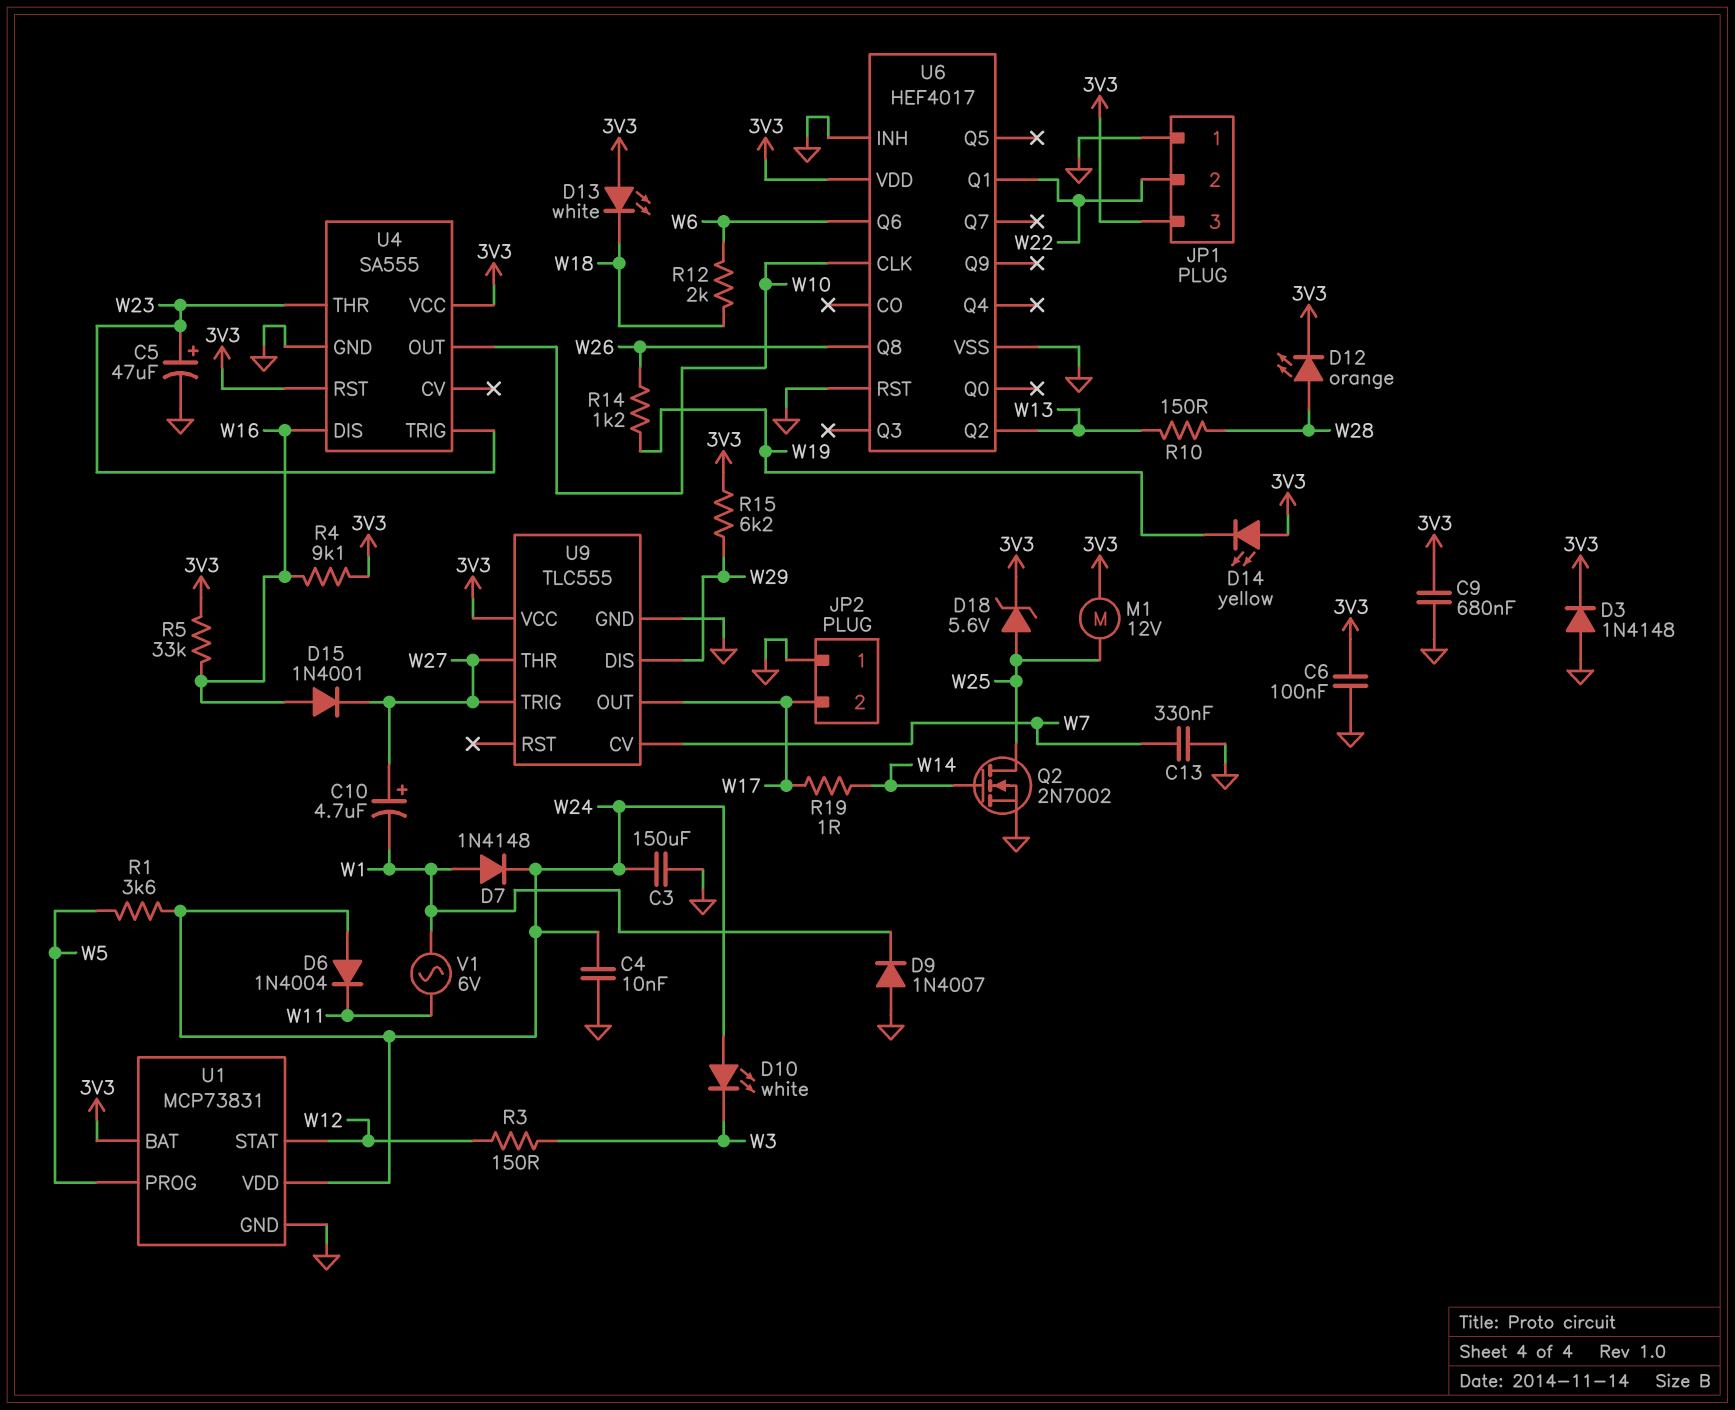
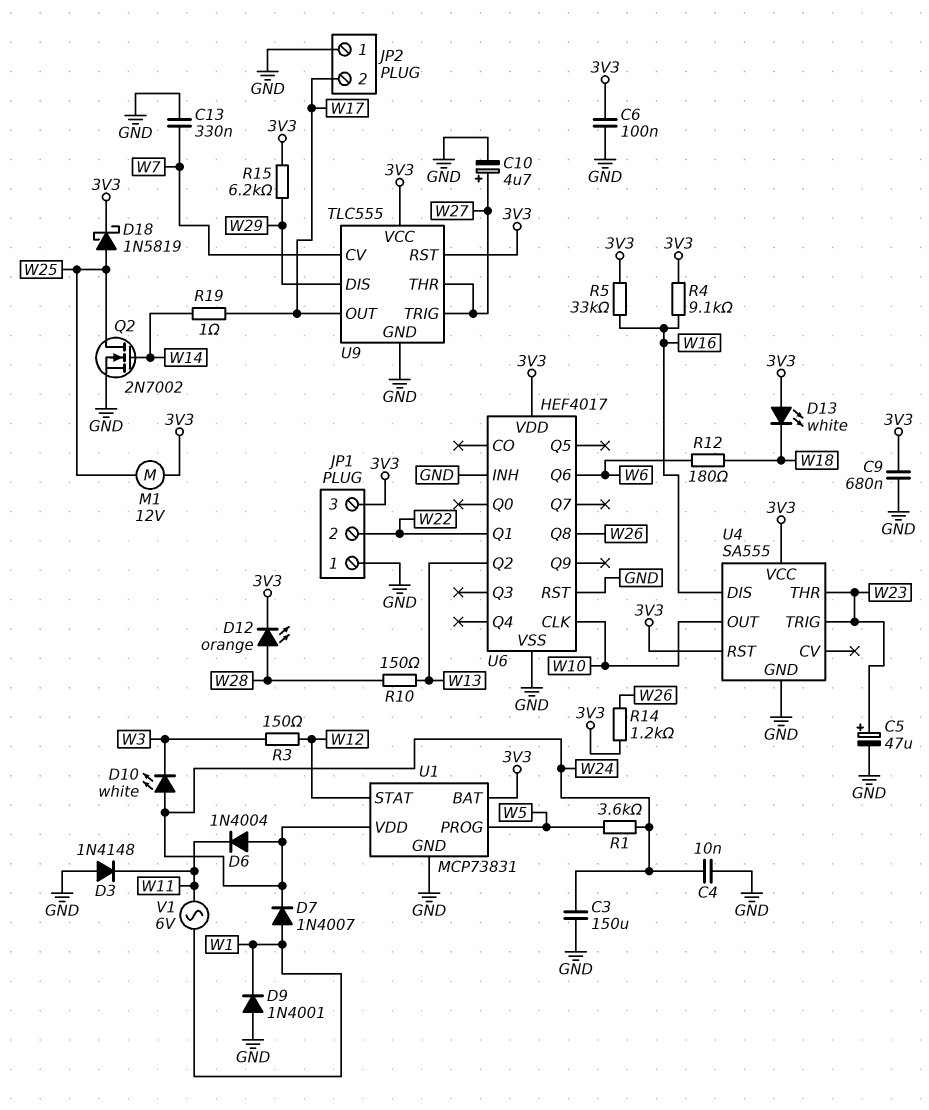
C10: 4.7uF (plus W27, minus W1) -> 4.7uF (plus W27, minus GND)
D3: diode 1N4148 (A GND, K 3V3) -> diode 1N4148 (A GND, K W11)
D7: diode 1N4148 (A W1, K W24) -> diode 1N4007 (A W1, K W24)
D9: diode 1N4007 (A GND, K W1) -> diode 1N4001 (A GND, K W1)
D14: LED yellow (A 3V3, K W19) -> none
D15: diode 1N4001 (A W16, K W27) -> none
D18: zener 5.6V (A W25, K 3V3) -> schottky 1N5819 (A W25, K 3V3)
R12: 2k (W6, W18) -> 180 (W6, W18)
R14: 1.2k (W19, W26) -> 1.2k (3V3, W26)
U9 pin RST: none -> 3V3

